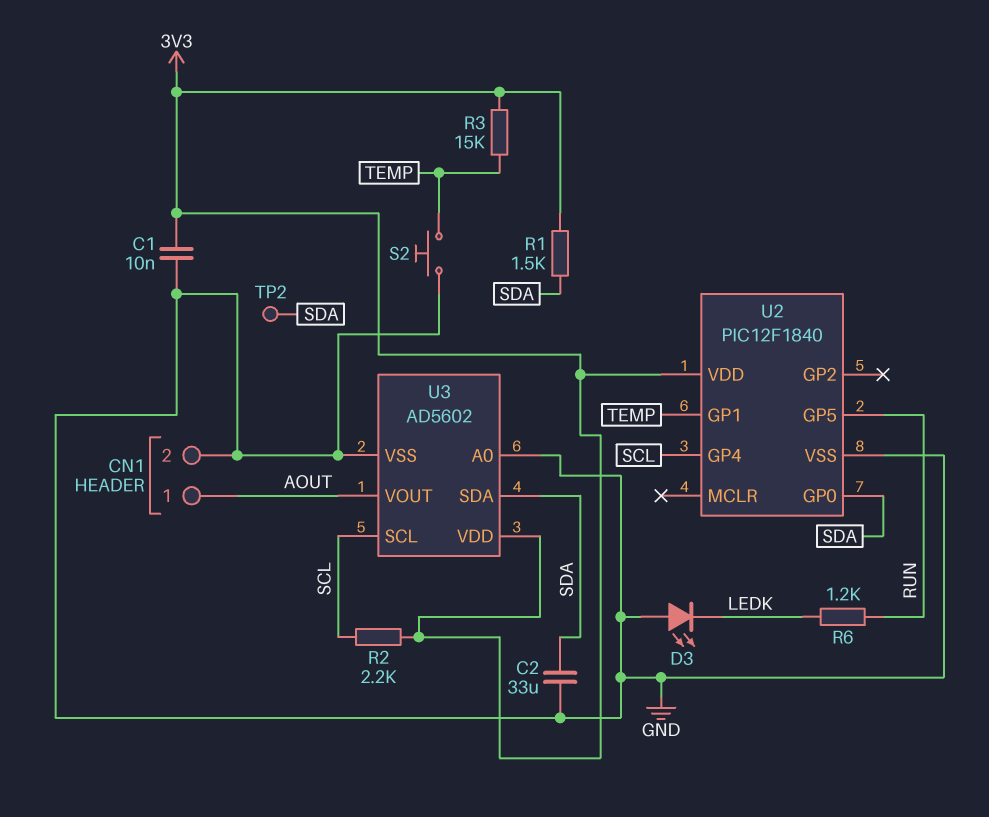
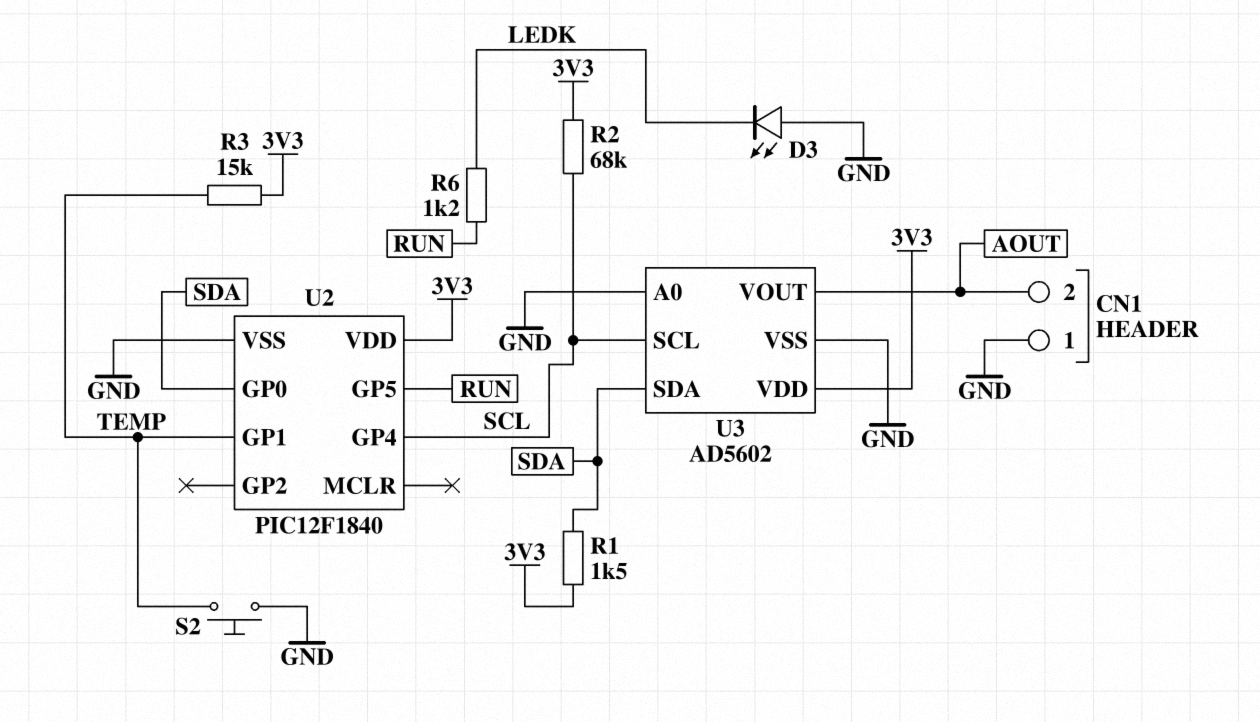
C1: 10nF (3V3, GND) -> none
C2: 33uF (GND, SDA) -> none
CN1 pin 1: AOUT -> GND
CN1 pin 2: GND -> AOUT
R2: 2.2k (3V3, SCL) -> 68k (3V3, SCL)
TP2: test point (SDA) -> none

